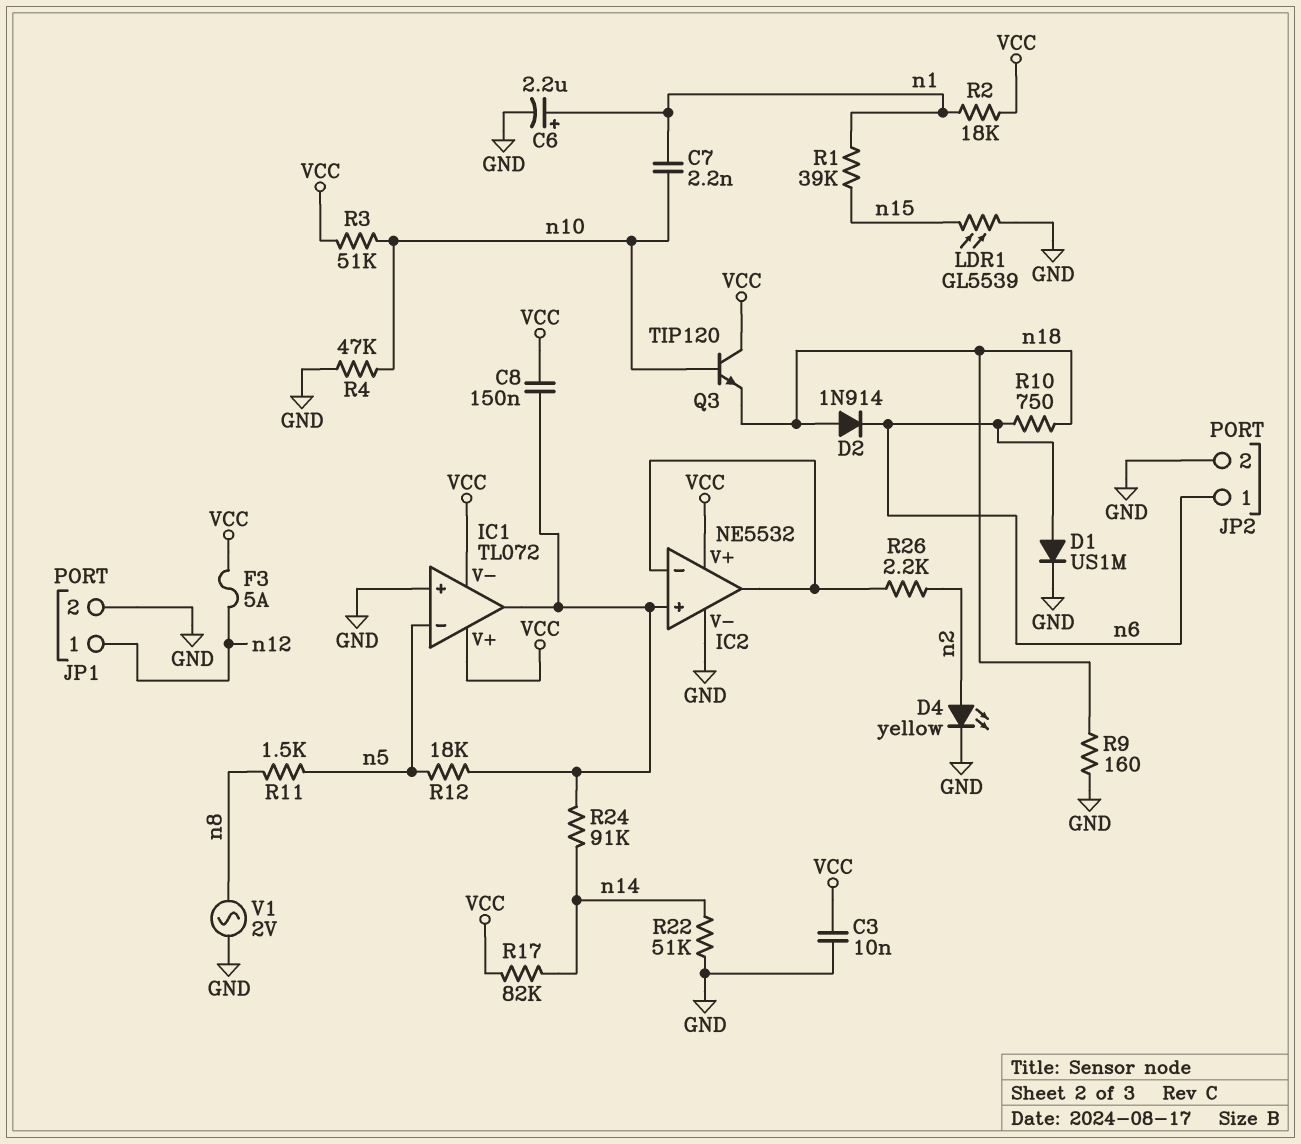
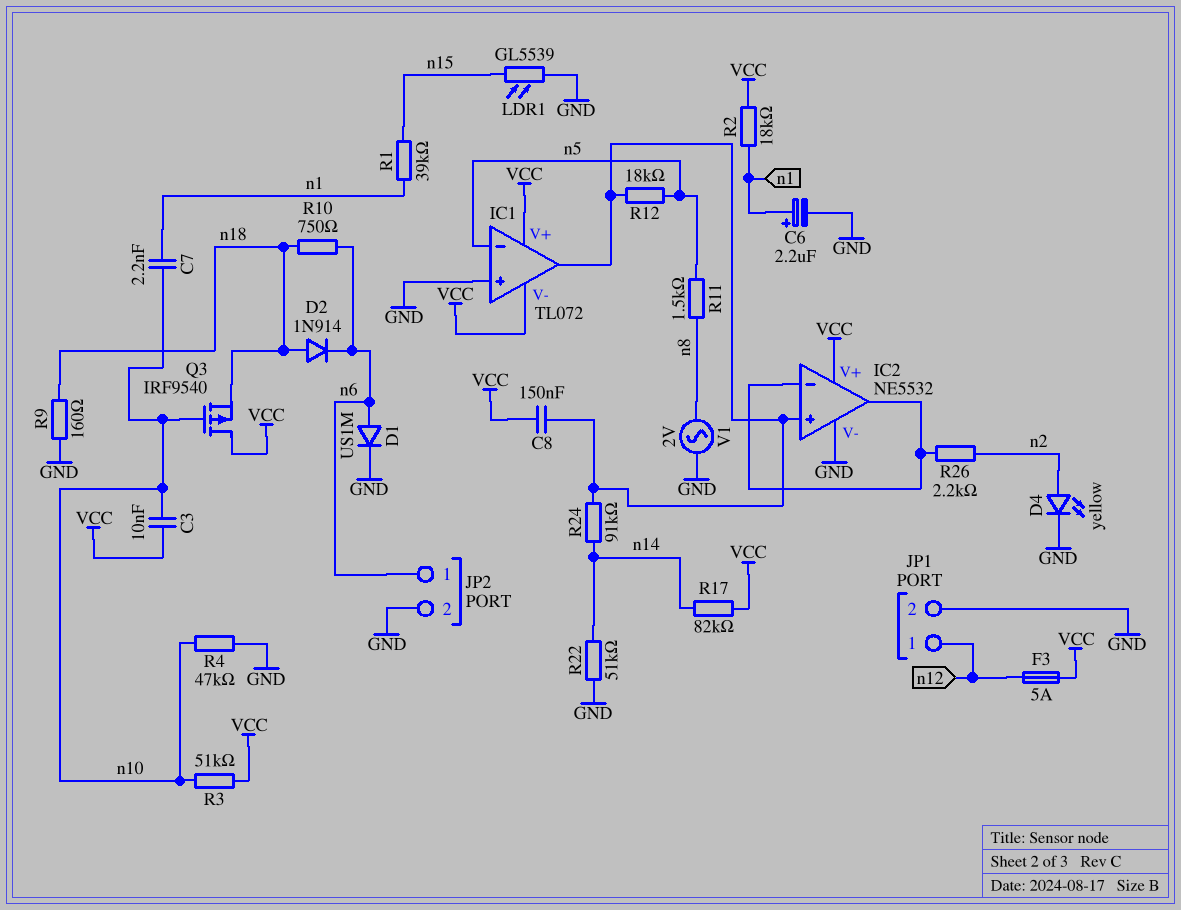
C3: 10nF (GND, VCC) -> 10nF (VCC, n10)
Q3: NPN TIP120 (B n10, C VCC, E n18) -> PMOS IRF9540 (G n10, D VCC, S n18)

